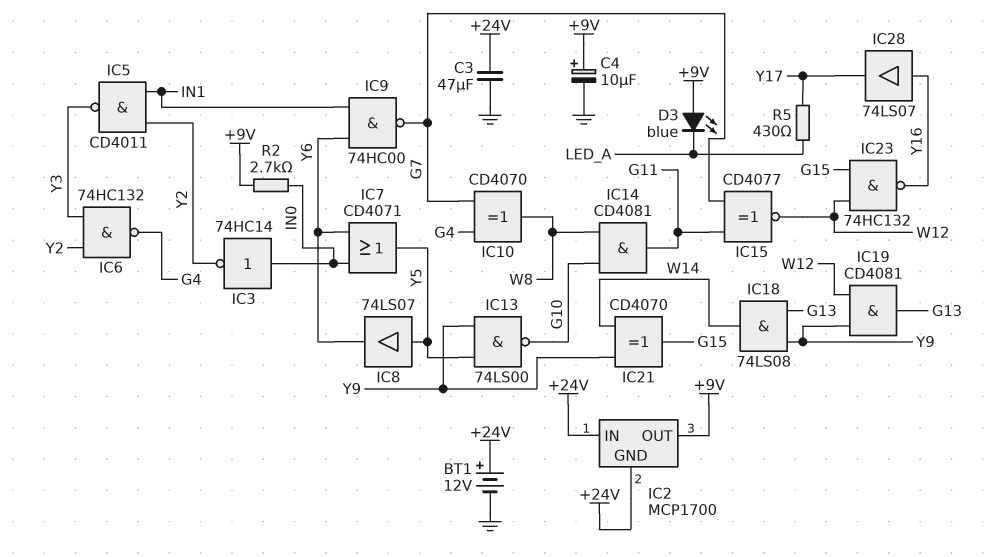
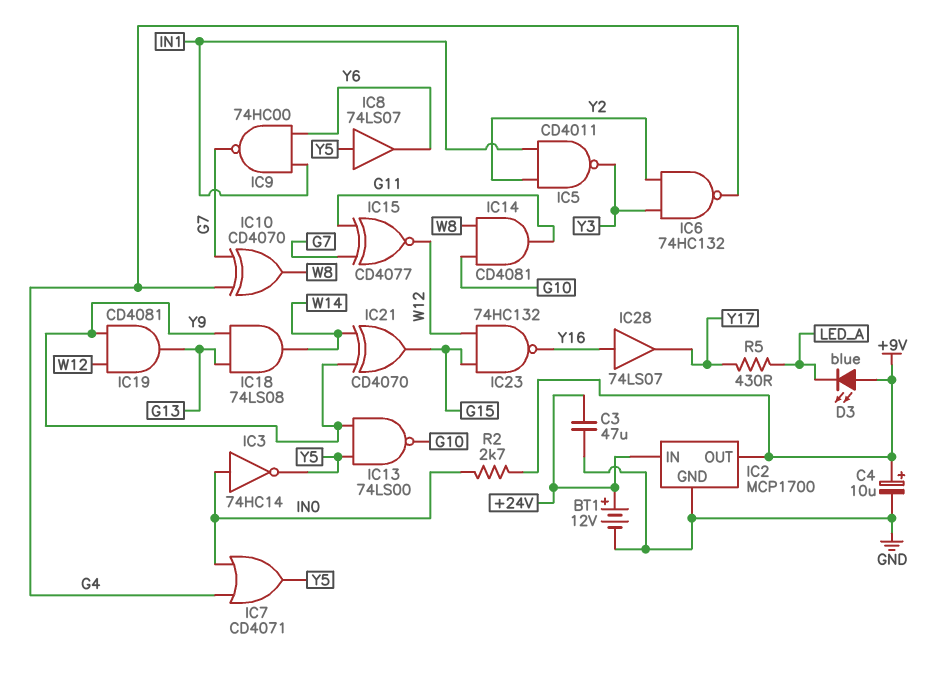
IC2 pin GND: +24V -> GND
IC3: NOT 74HC14 (in IN0, out Y2) -> NOT 74HC14 (in IN0, out Y5)
IC7: OR CD4071 (in IN0, in Y6, out Y5) -> OR CD4071 (in G4, in IN0, out Y5)

